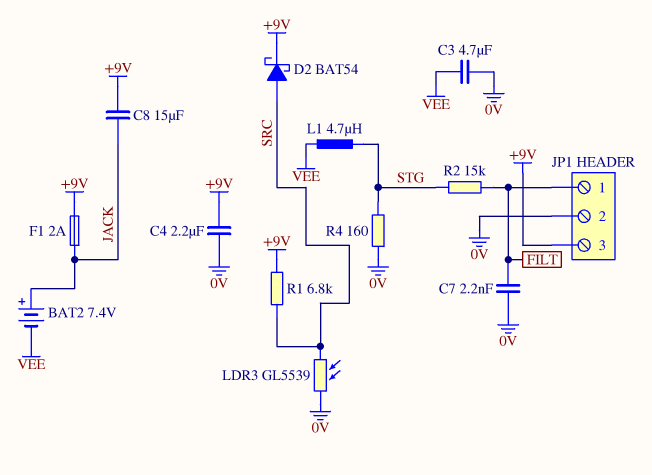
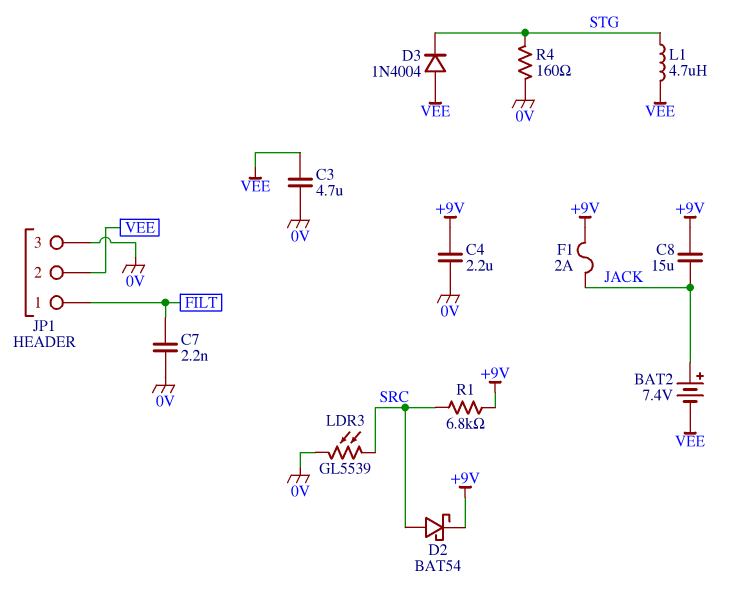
D3: none -> diode 1N4004 (A VEE, K STG)
JP1 pin 2: 0V -> VEE
JP1 pin 3: +9V -> 0V
R2: 15k (FILT, STG) -> none

